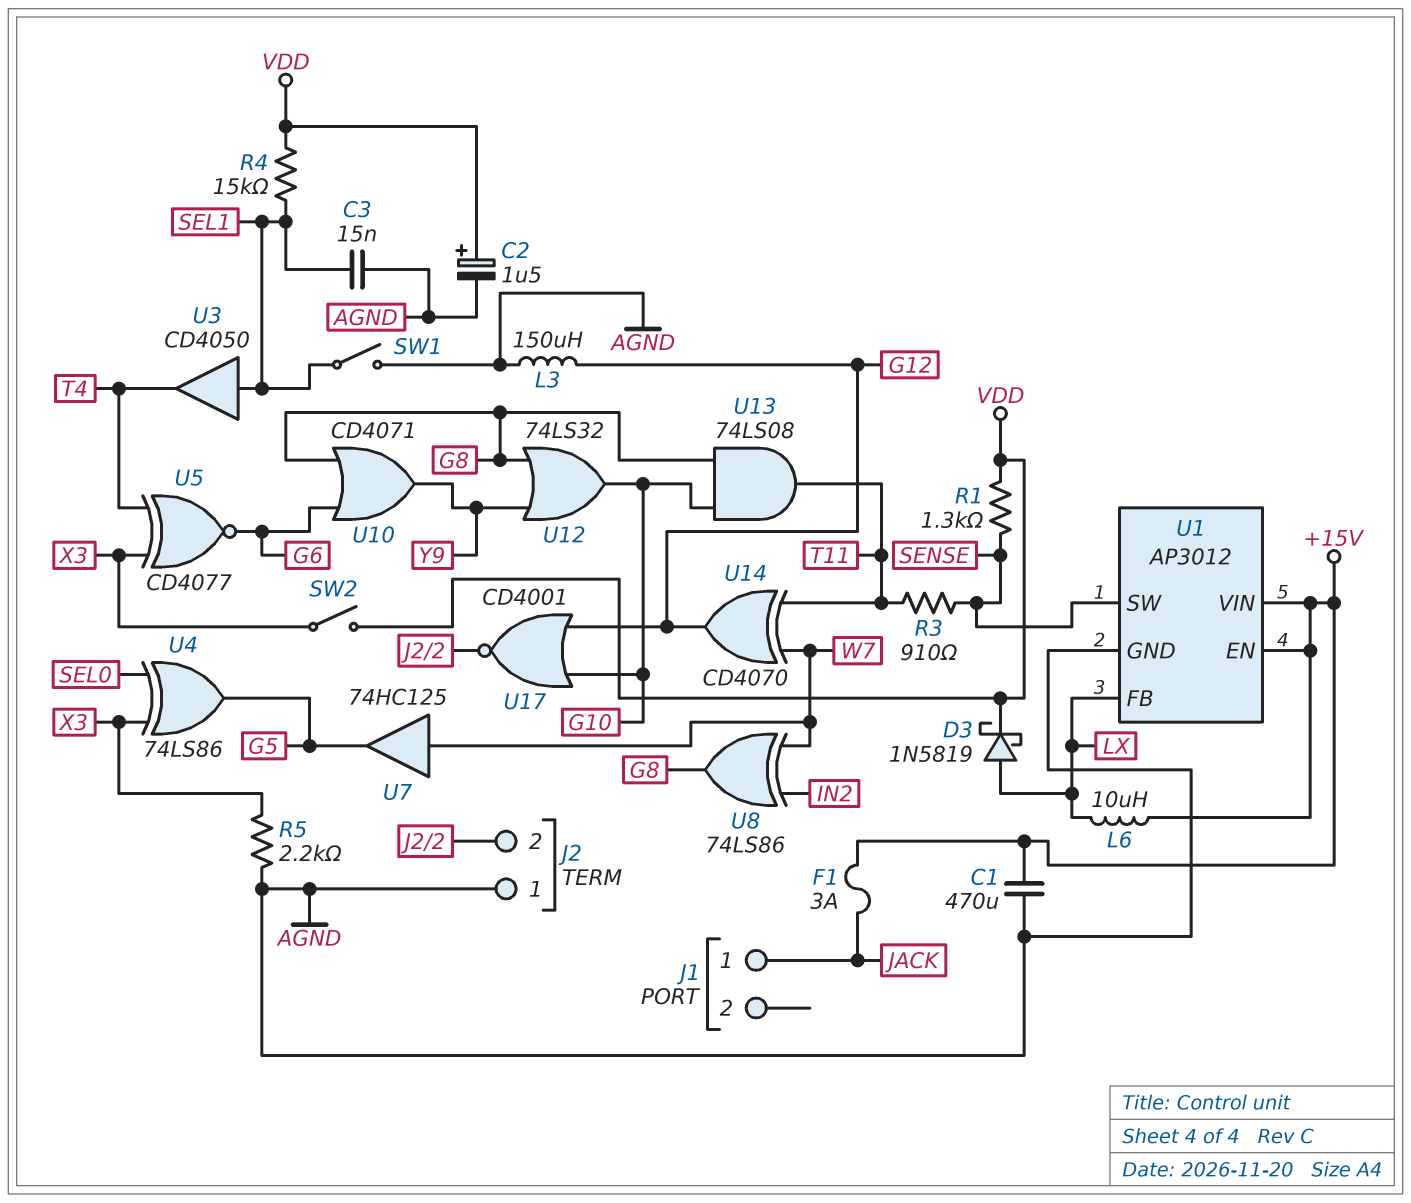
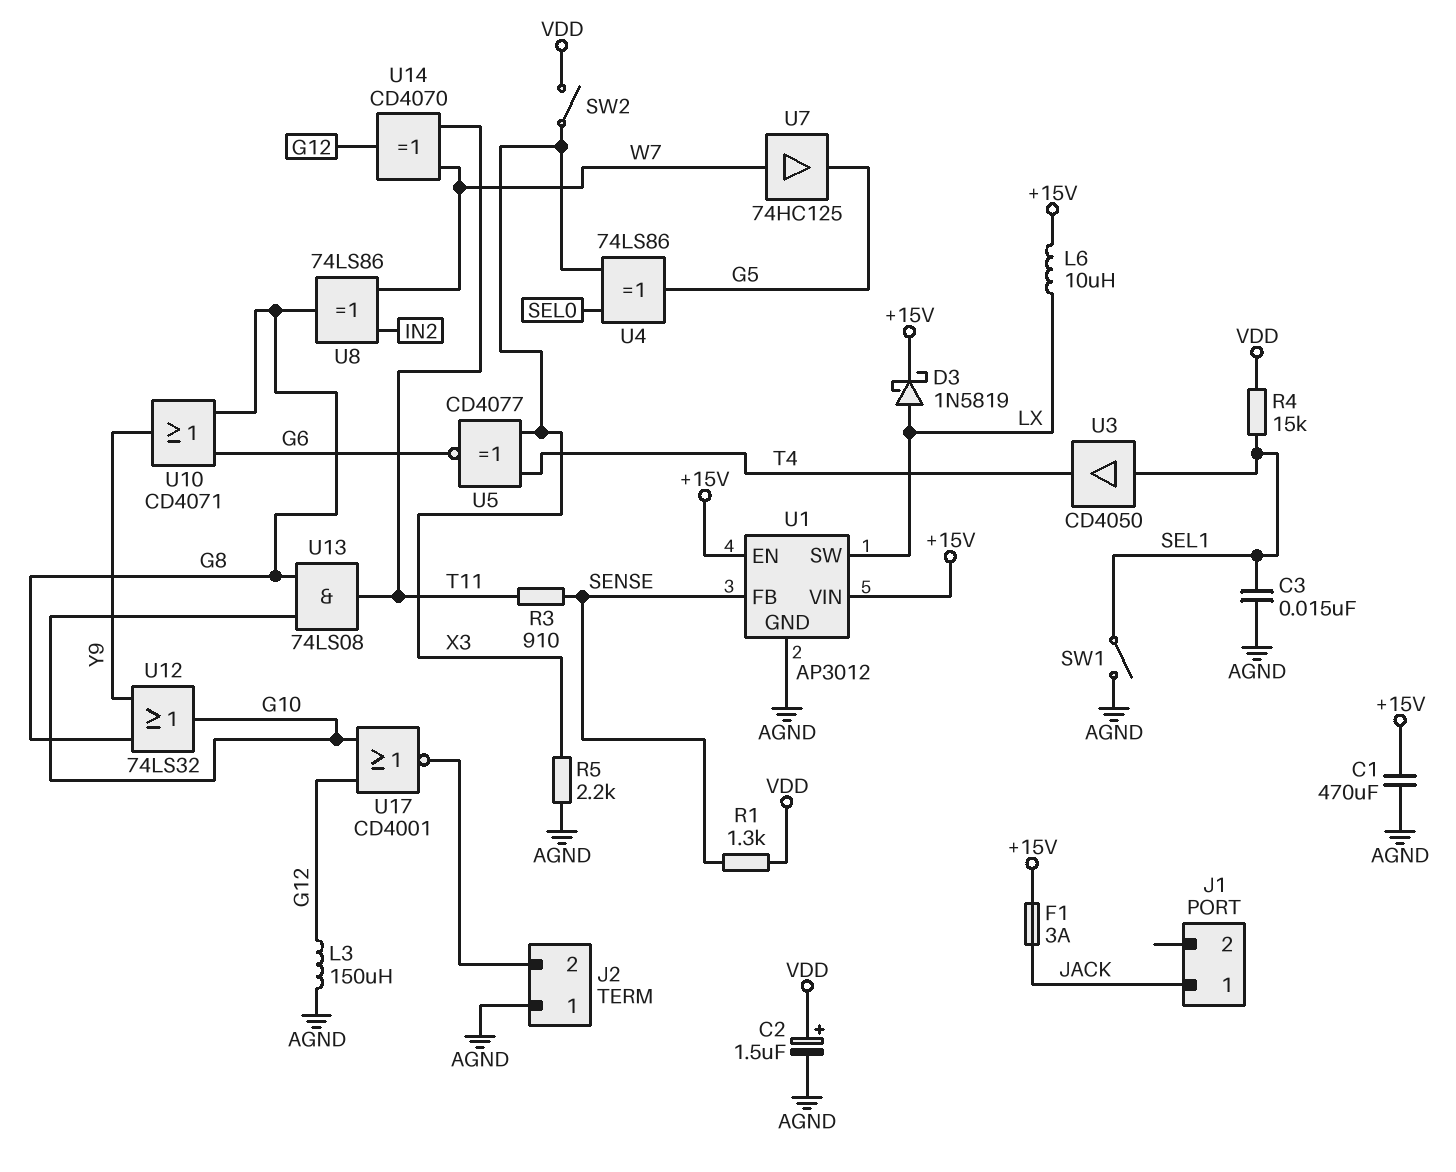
D3: schottky 1N5819 (A LX, K VDD) -> schottky 1N5819 (A LX, K +15V)
U1 pin FB: LX -> SENSE
U1 pin SW: SENSE -> LX

